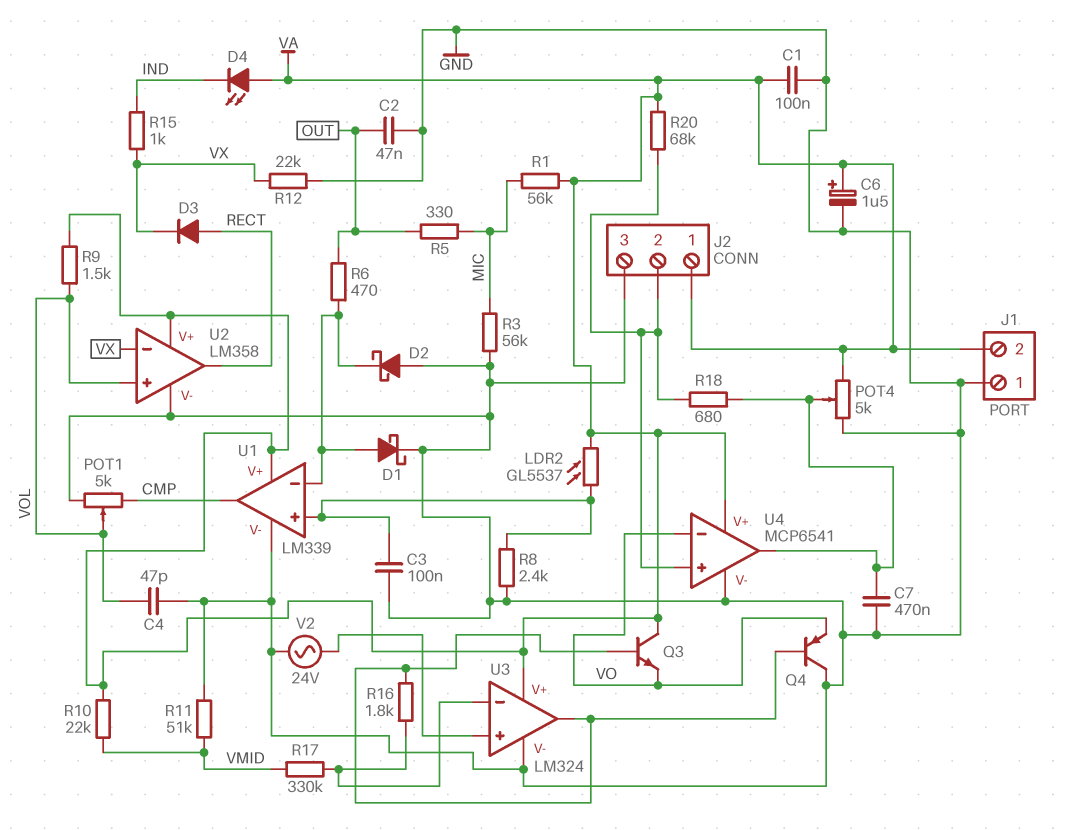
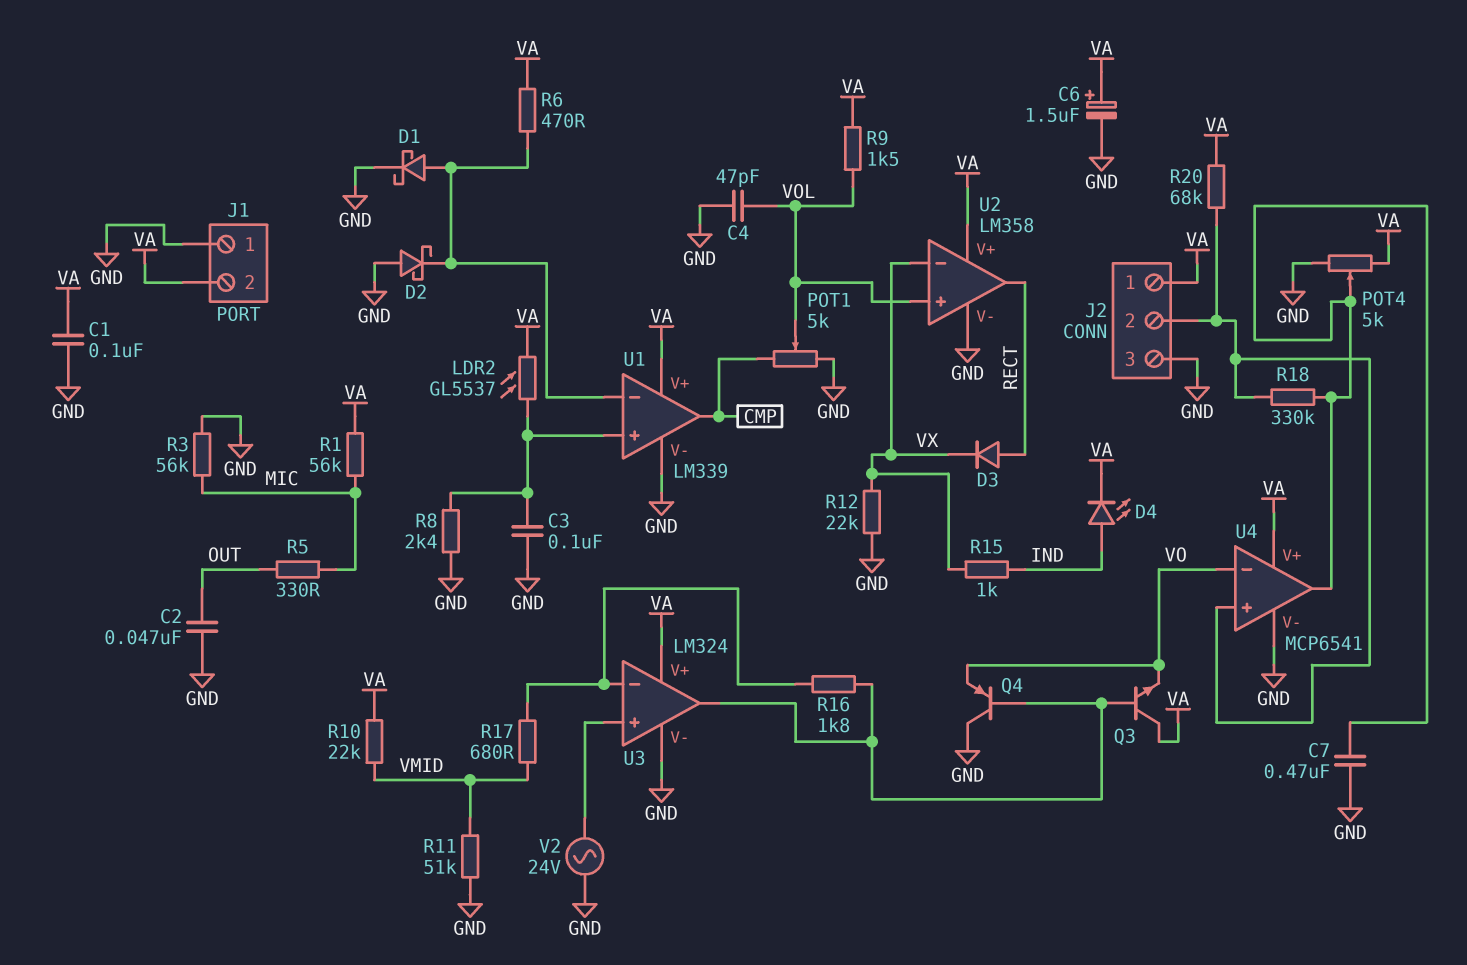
D4: LED (A VA, K IND) -> LED (A IND, K VA)
R6: 470 (OUT, U1/in-) -> 470 (U1/in-, VA)
R17: 330k (U3/in-, VMID) -> 680 (U3/in-, VMID)
R18: 680 (J2/2, U4/out) -> 330k (J2/2, U4/out)

